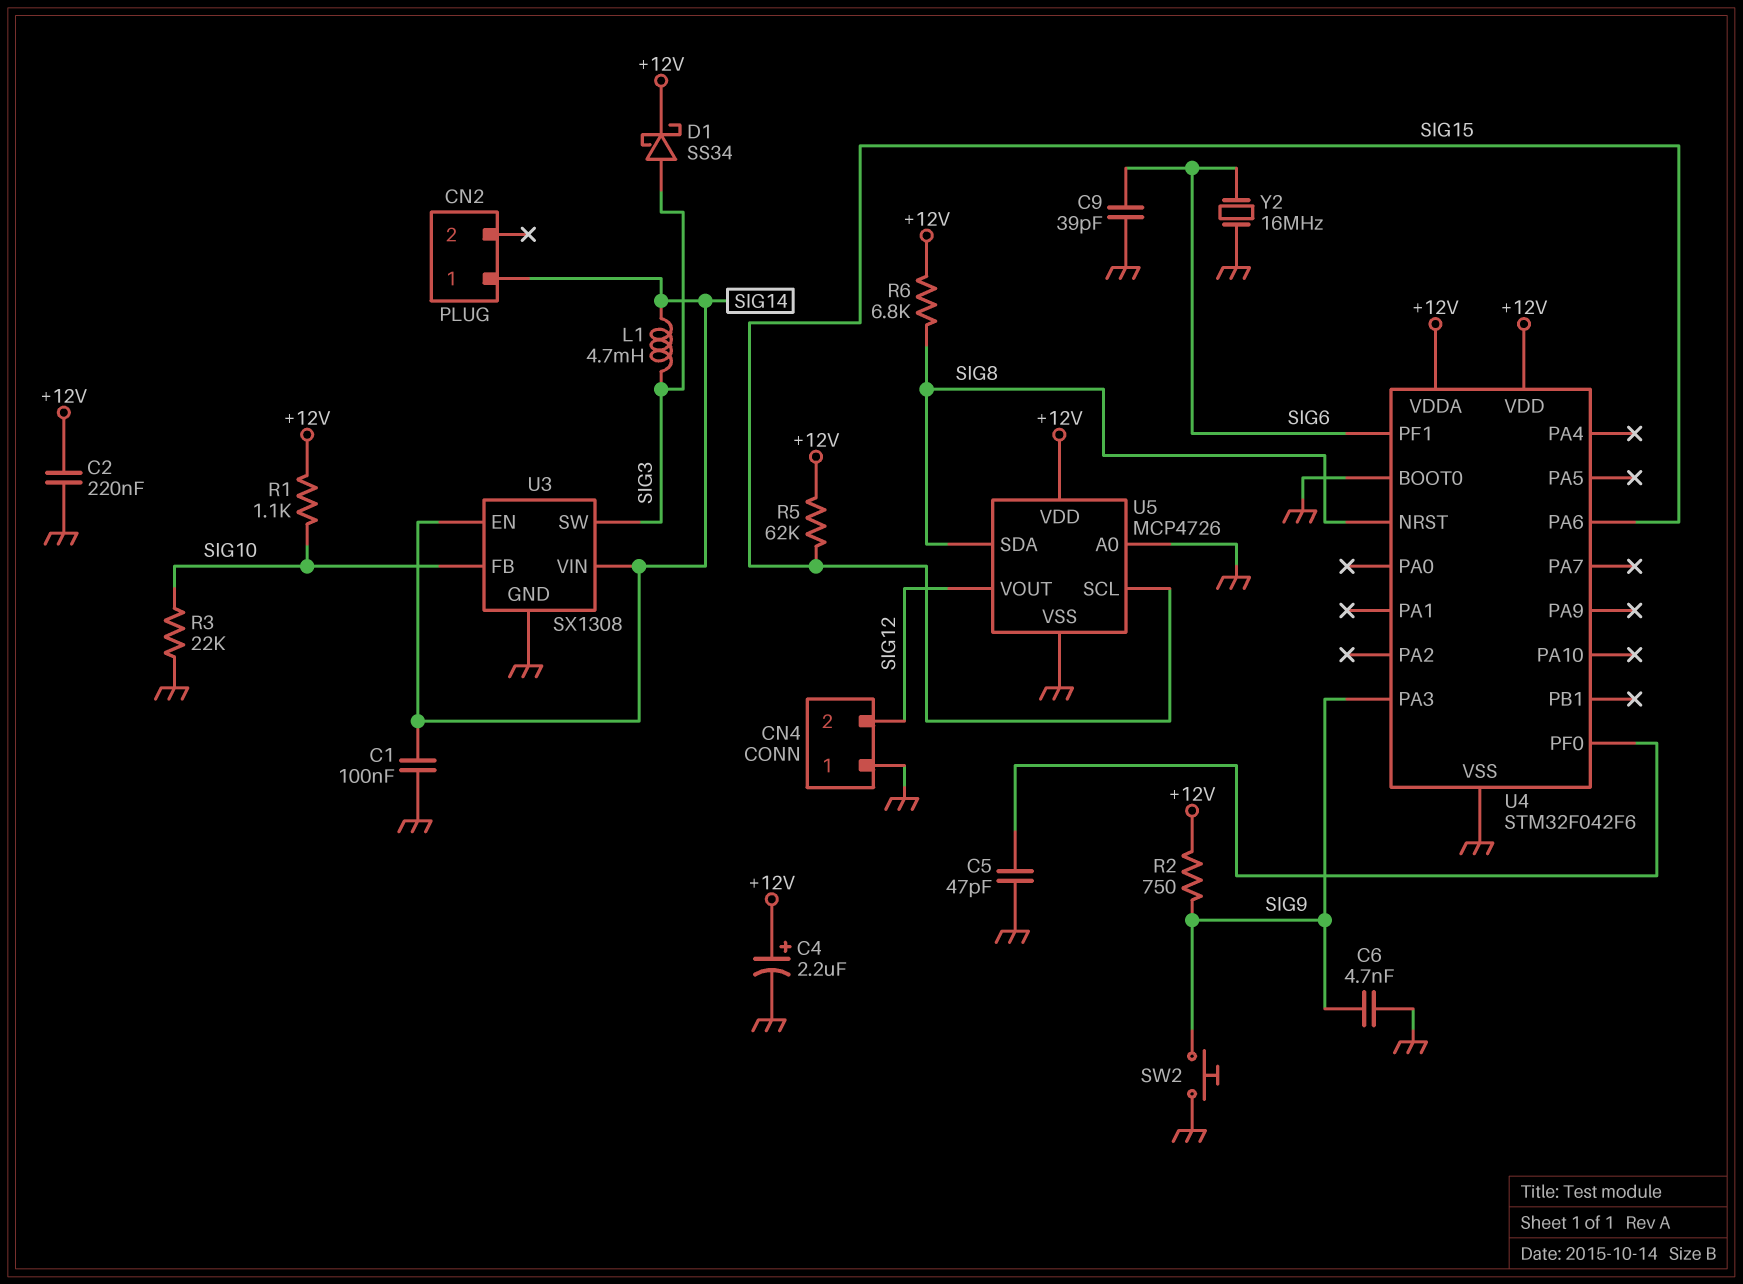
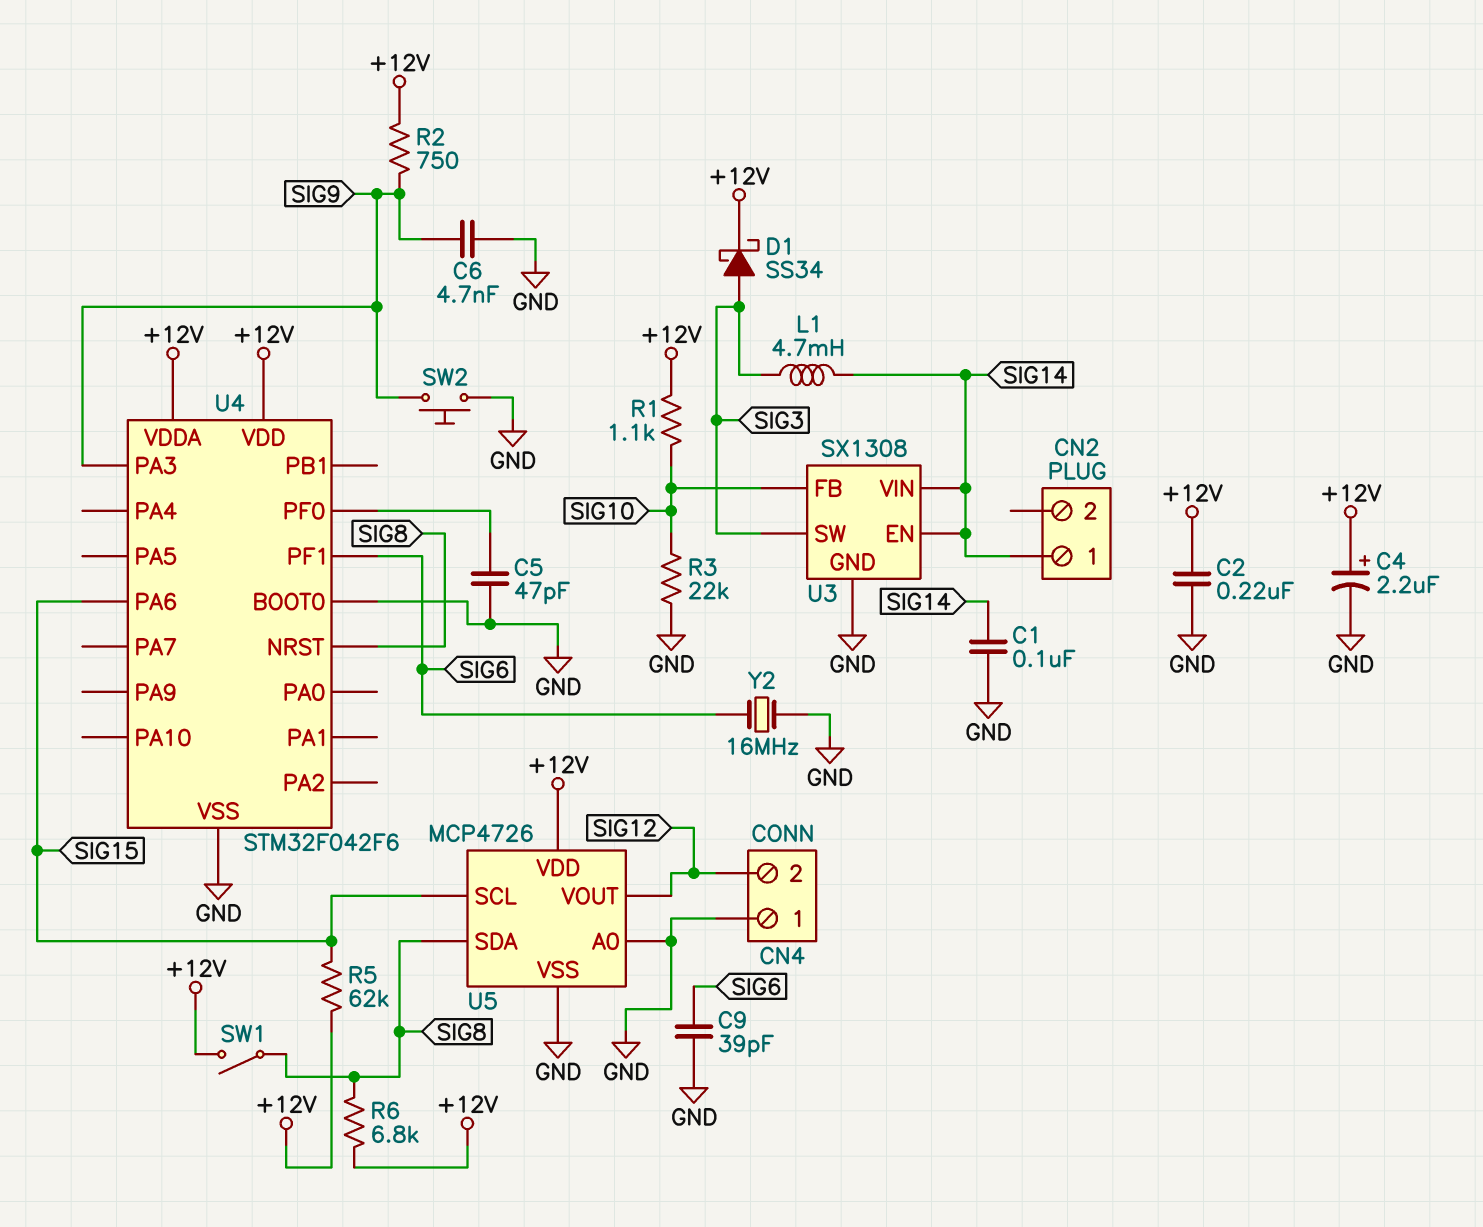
SW1: none -> switch (+12V, SIG8)

